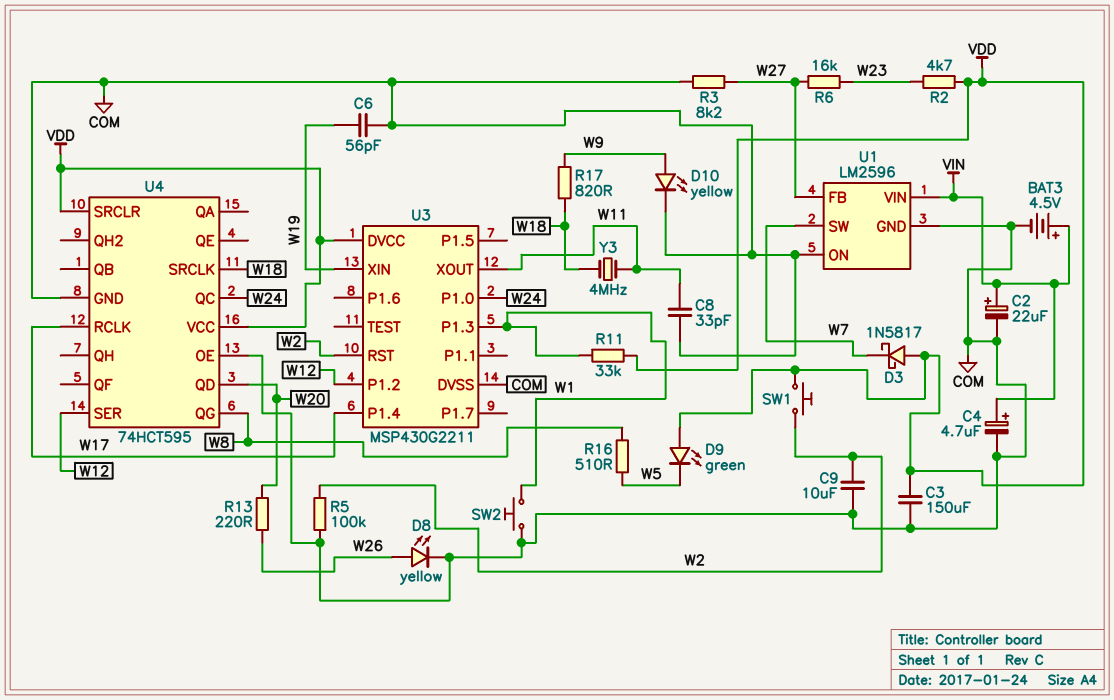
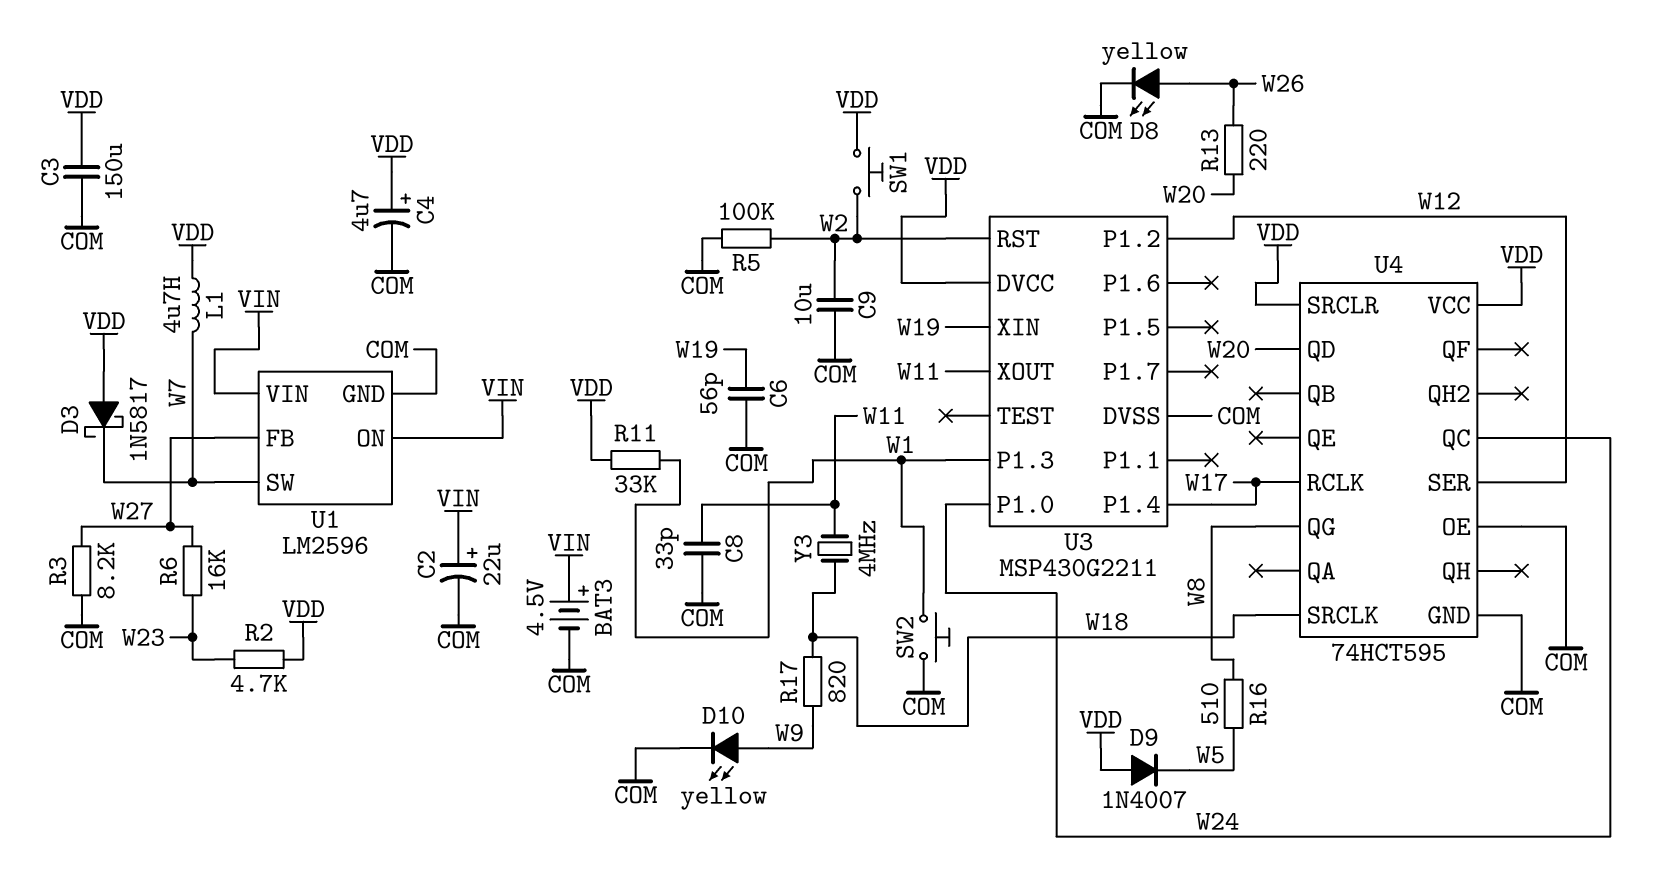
C4: 4.7uF (plus VIN, minus COM) -> 4.7uF (plus VDD, minus COM)
D9: LED green (A VDD, K W5) -> diode 1N4007 (A VDD, K W5)
L1: none -> 4.7uH (VDD, W7)
U1 pin ON: COM -> VIN

